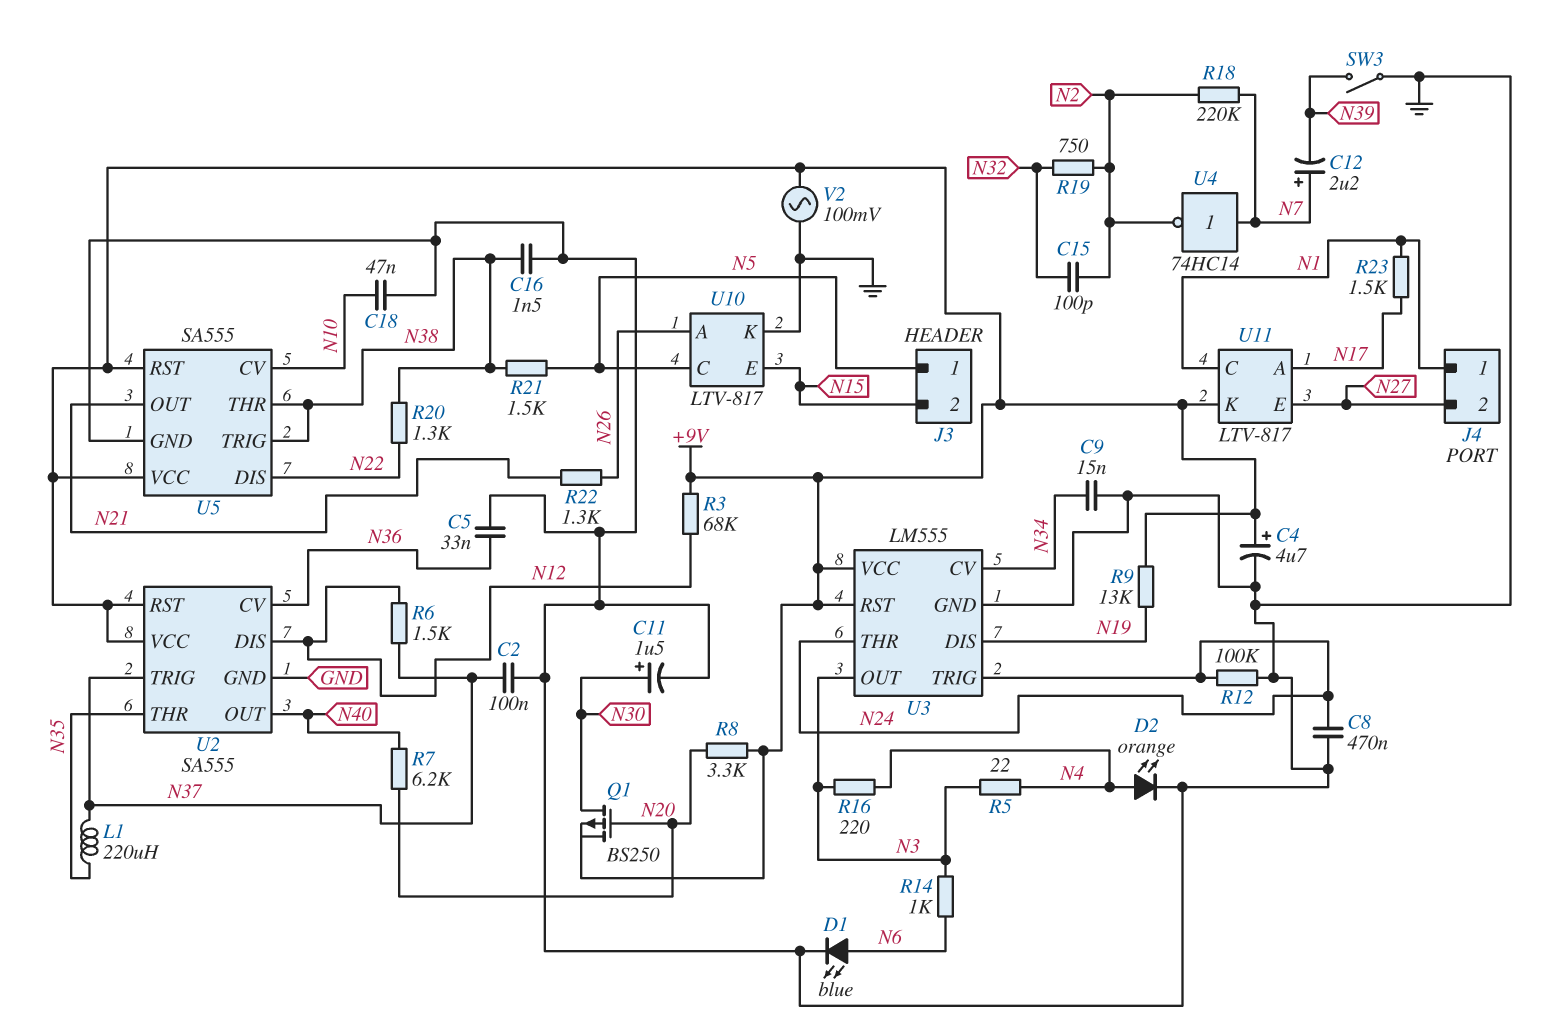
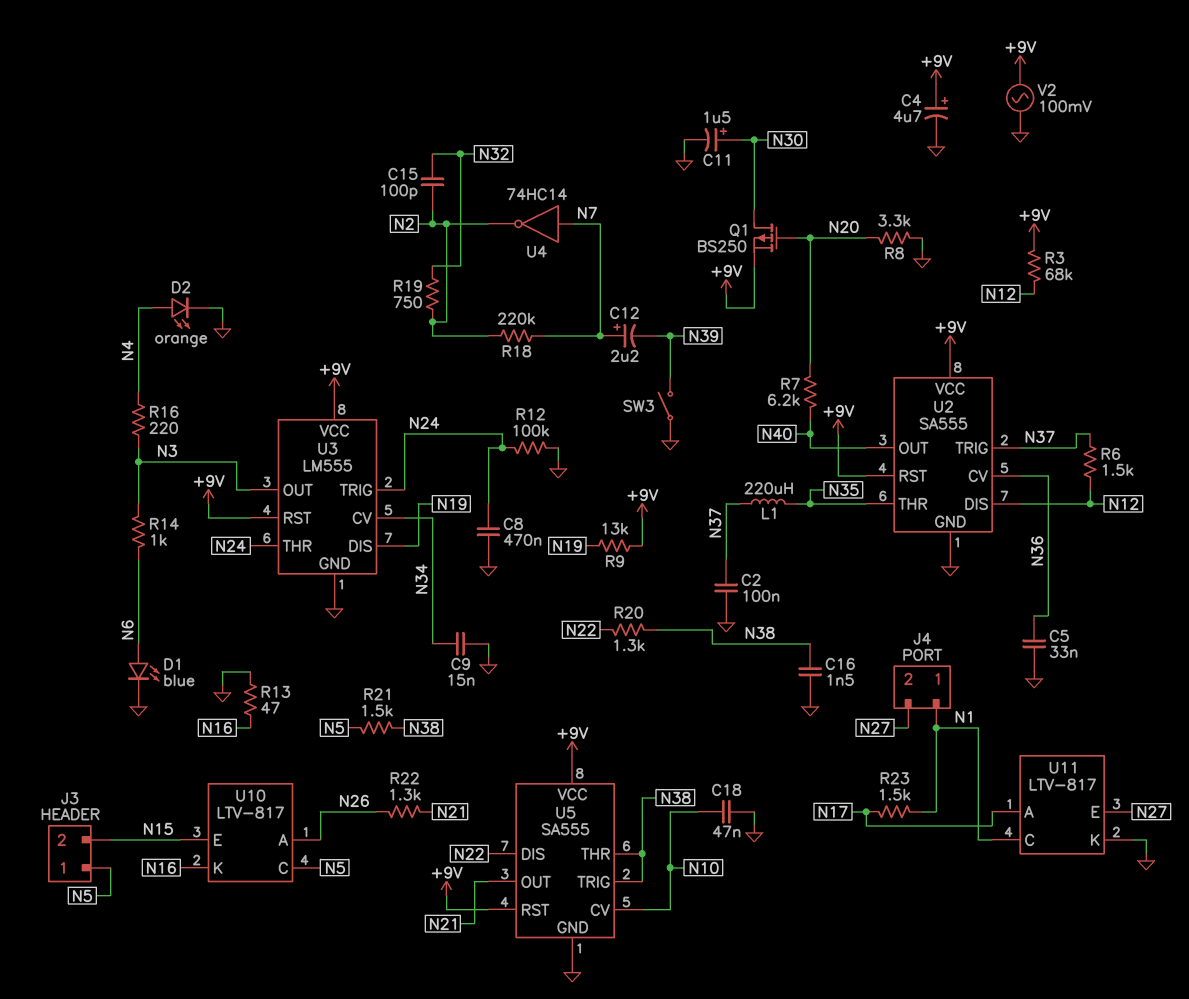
R5: 22 (N3, N4) -> none
R8: 3.3k (+9V, N20) -> 3.3k (GND, N20)
R13: none -> 47 (GND, N16)
U10 pin K: GND -> N16
U11 pin K: +9V -> GND

